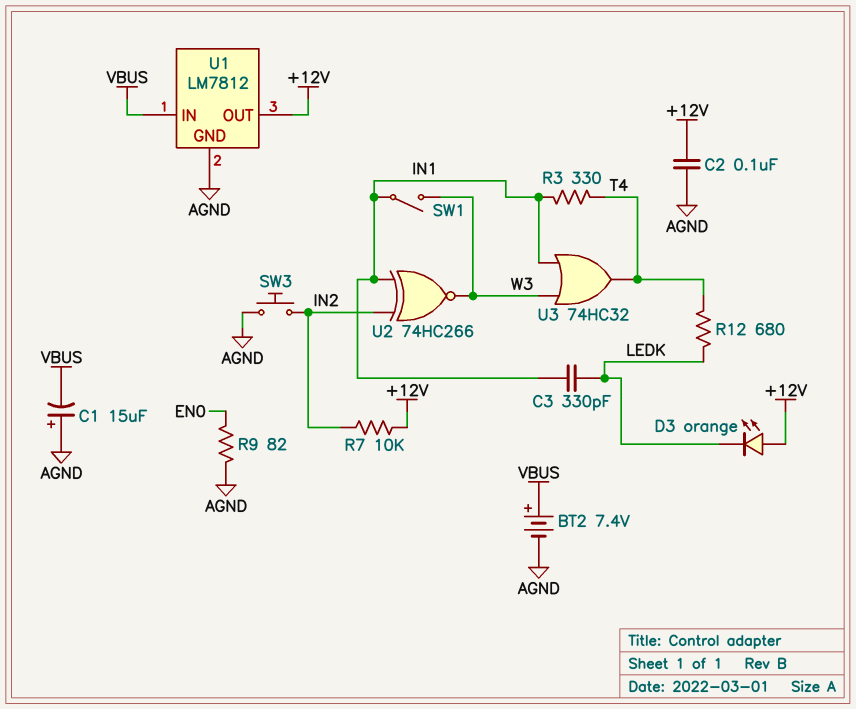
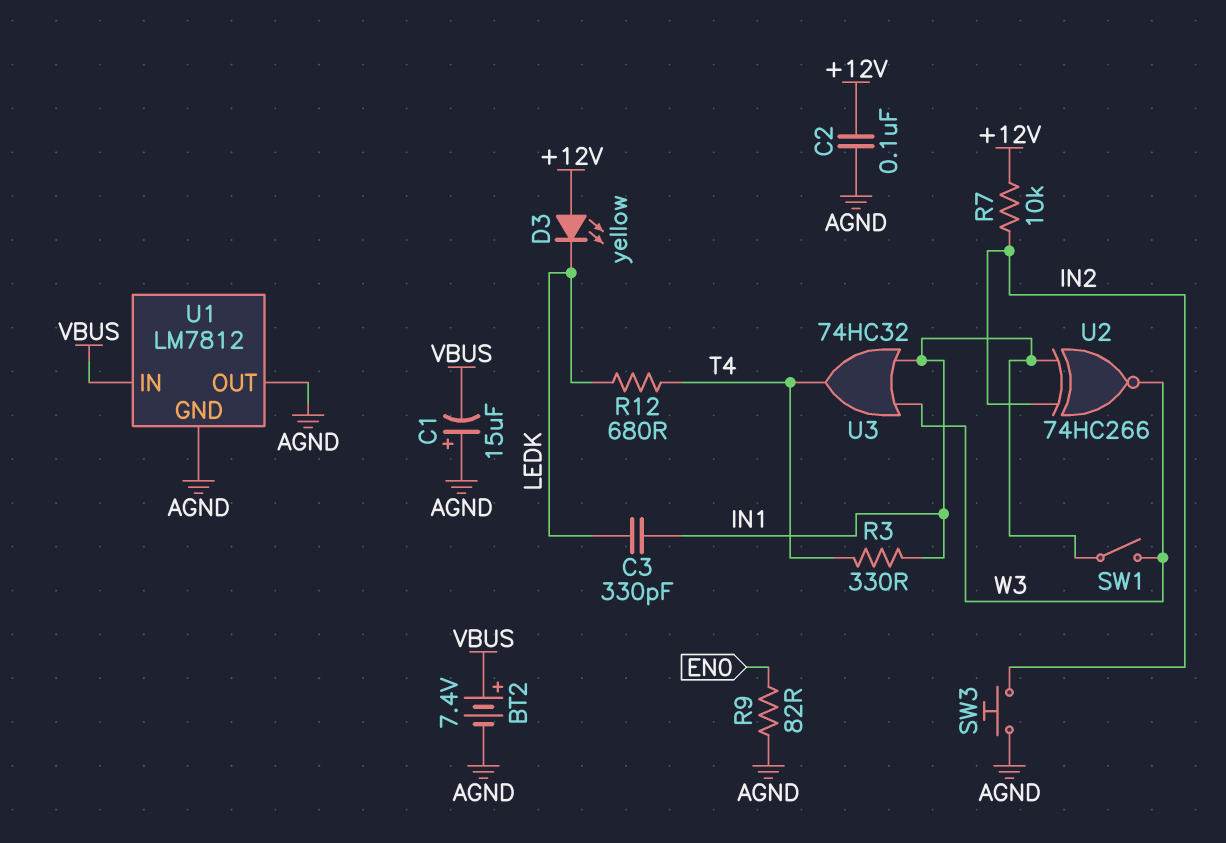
D3: LED orange (A +12V, K LEDK) -> LED yellow (A +12V, K LEDK)
U1 pin OUT: +12V -> AGND

